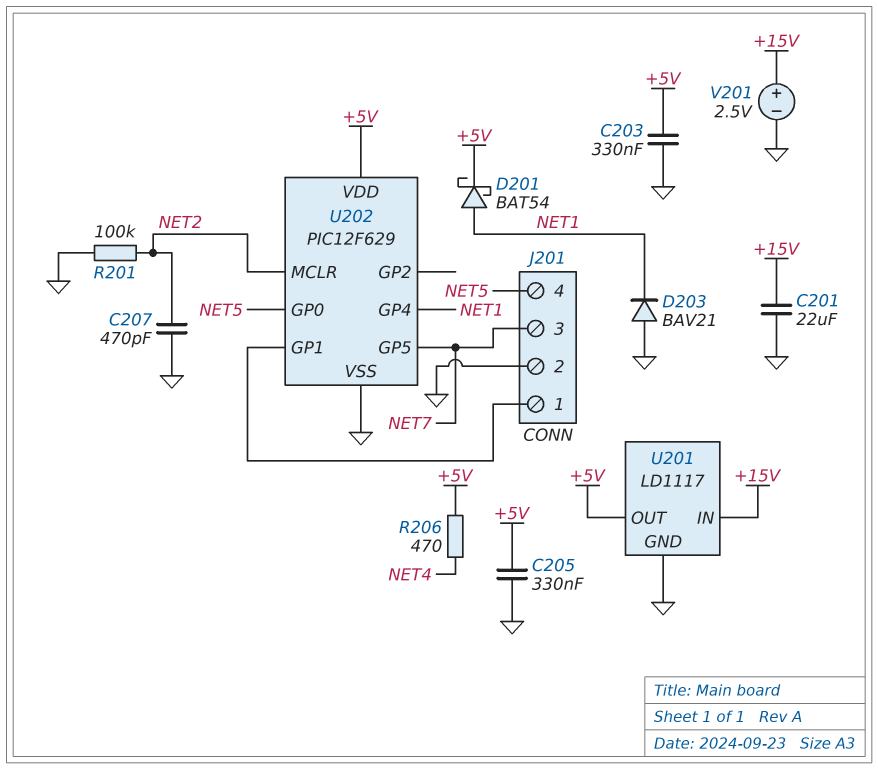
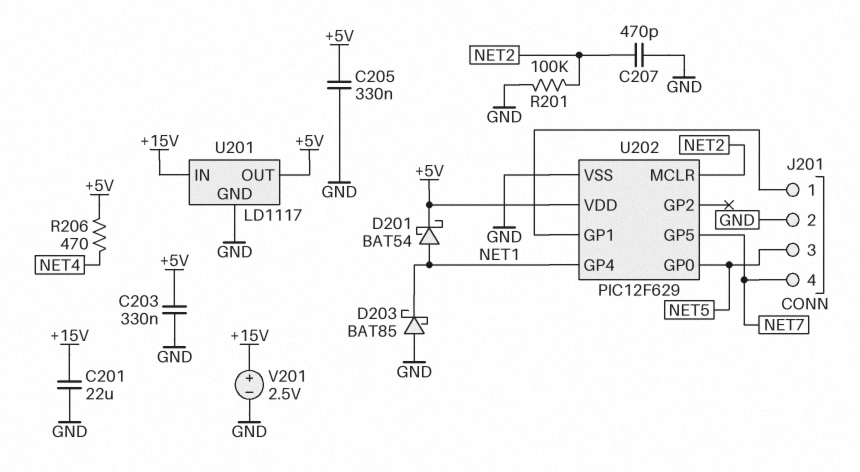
D203: diode BAV21 (A GND, K NET1) -> schottky BAT85 (A GND, K NET1)
J201 pin 3: NET7 -> NET5
J201 pin 4: NET5 -> NET7

